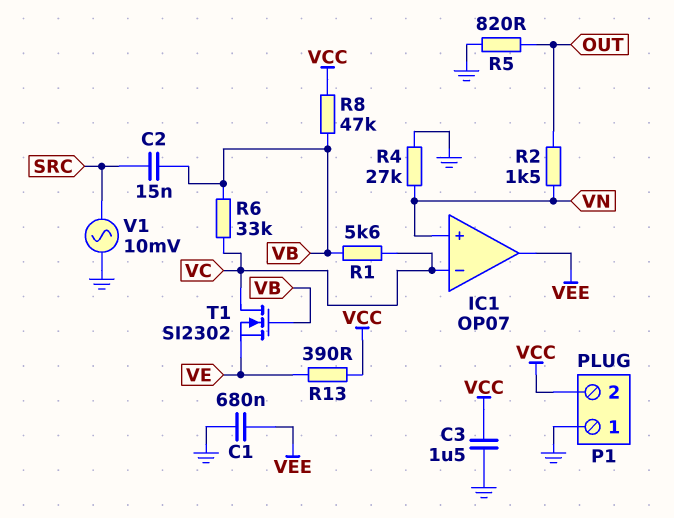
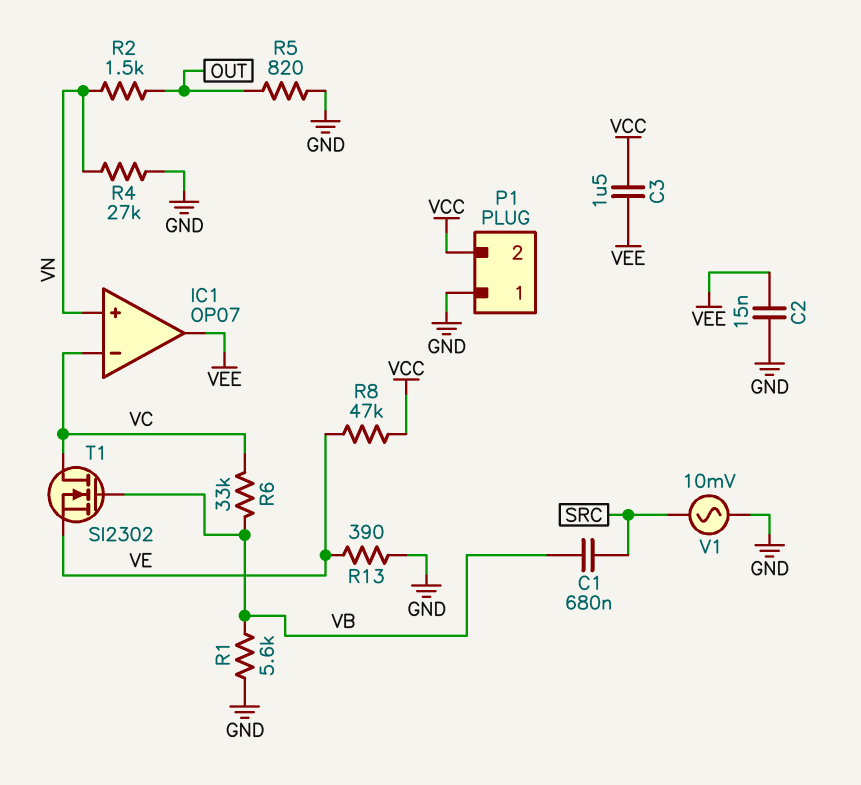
C1: 680nF (GND, VEE) -> 680nF (SRC, VB)
C2: 15nF (SRC, VB) -> 15nF (GND, VEE)
C3: 1.5uF (GND, VCC) -> 1.5uF (VCC, VEE)
R1: 5.6k (VB, VC) -> 5.6k (GND, VB)
R8: 47k (VB, VCC) -> 47k (VCC, VE)
R13: 390 (VCC, VE) -> 390 (GND, VE)

